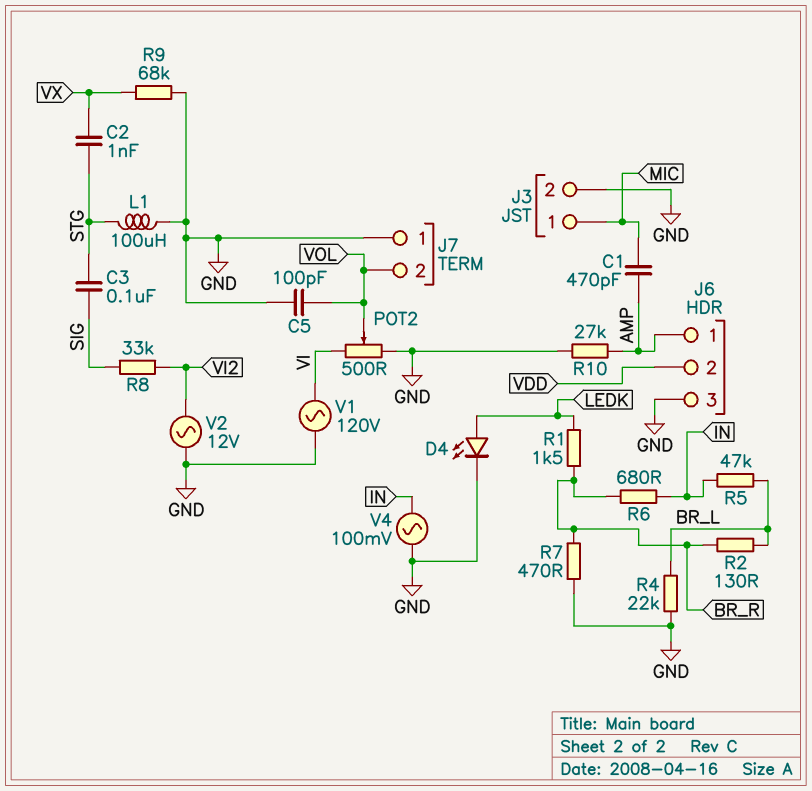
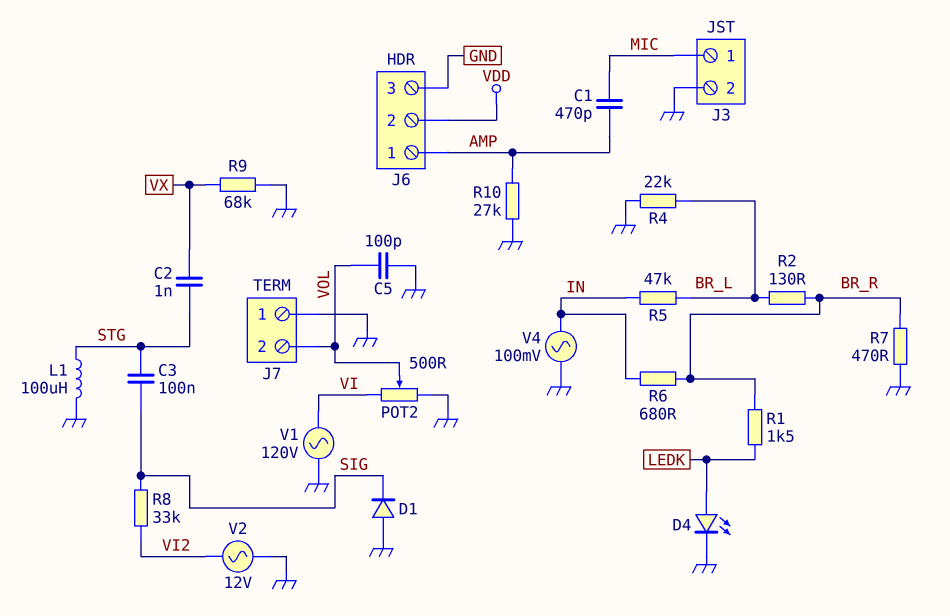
D1: none -> diode (A GND, K SIG)

